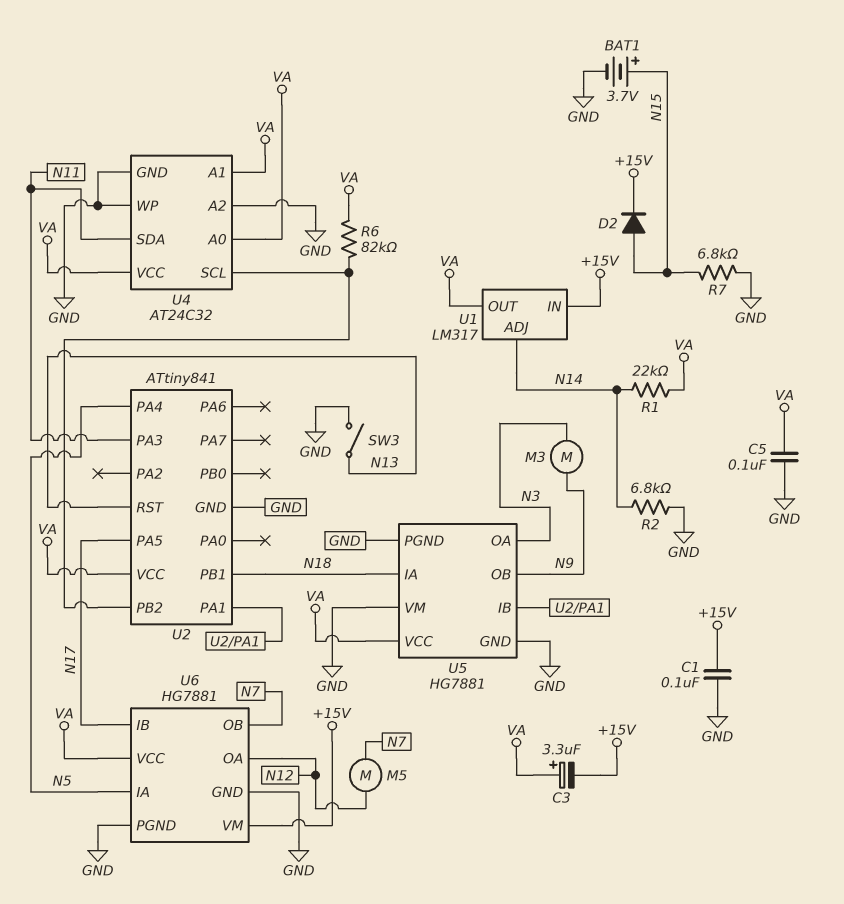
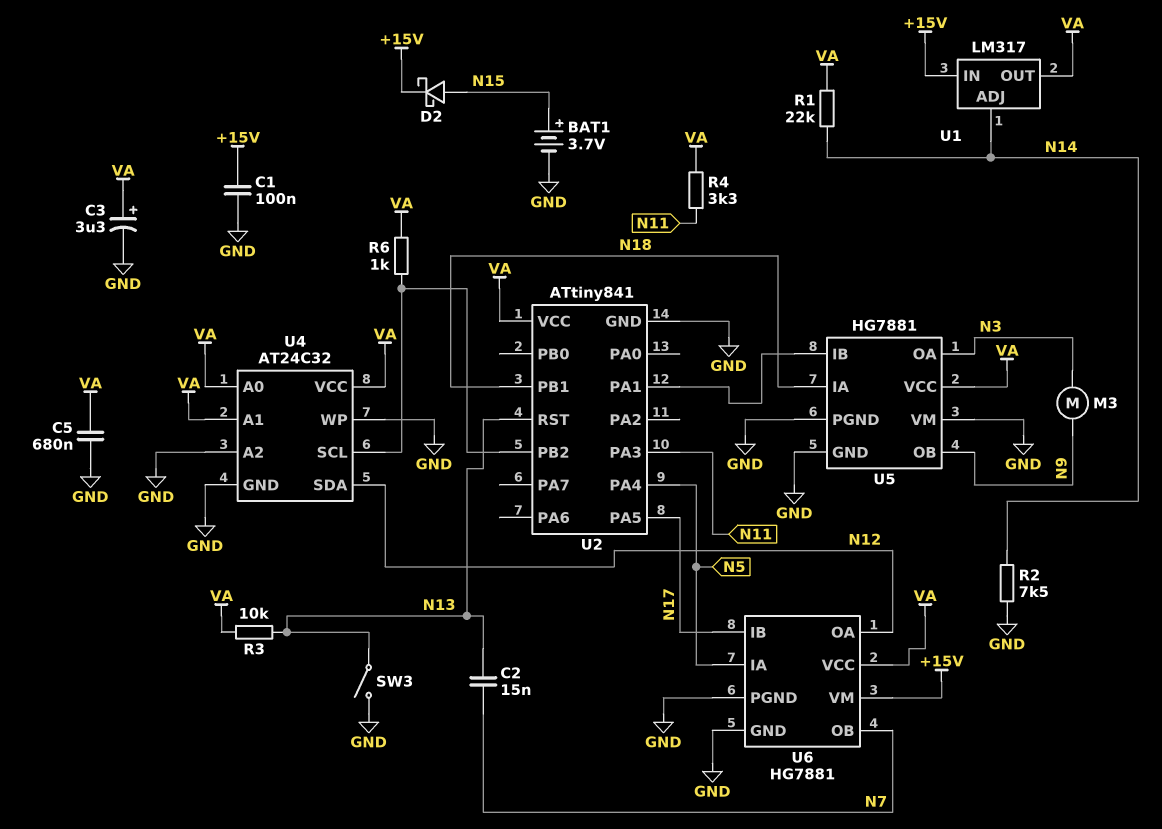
C2: none -> 15nF (N7, N13)
C3: 3.3uF (plus VA, minus +15V) -> 3.3uF (plus VA, minus GND)
C5: 100nF (GND, VA) -> 680nF (GND, VA)
D2: diode (A N15, K +15V) -> schottky (A N15, K +15V)
M5: motor (N7, N12) -> none
R2: 6.8k (GND, N14) -> 7.5k (GND, N14)
R3: none -> 10k (N13, VA)
R4: none -> 3.3k (N11, VA)
R6: 82k (U2/PB2, VA) -> 1k (U2/PB2, VA)
R7: 6.8k (GND, N15) -> none
U4 pin SDA: N11 -> N12

